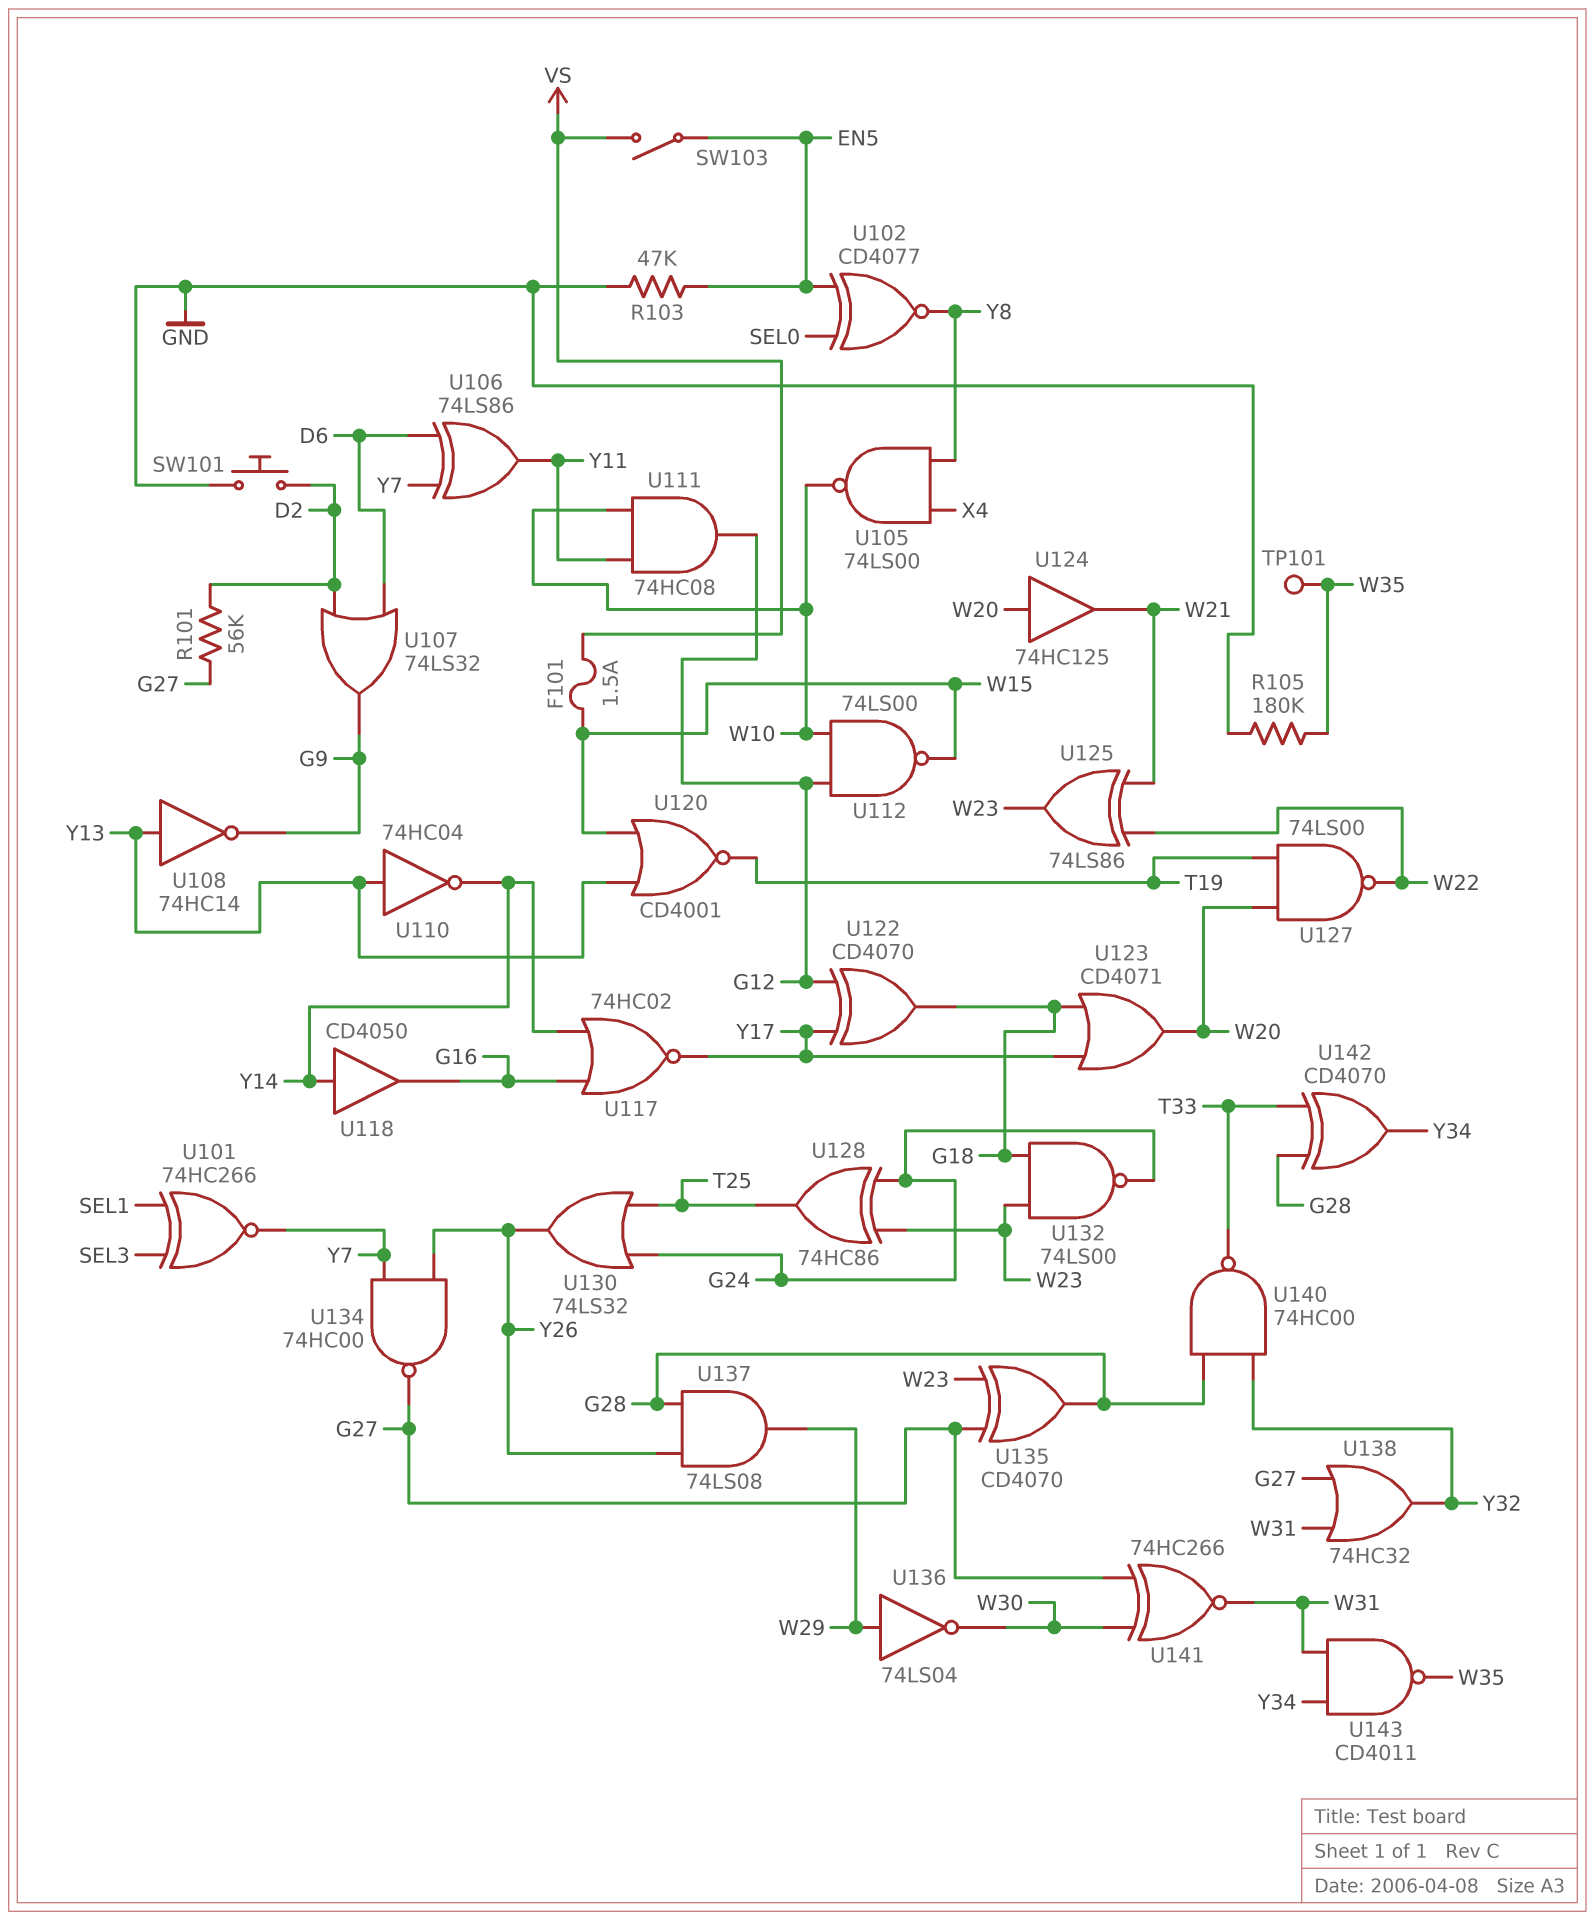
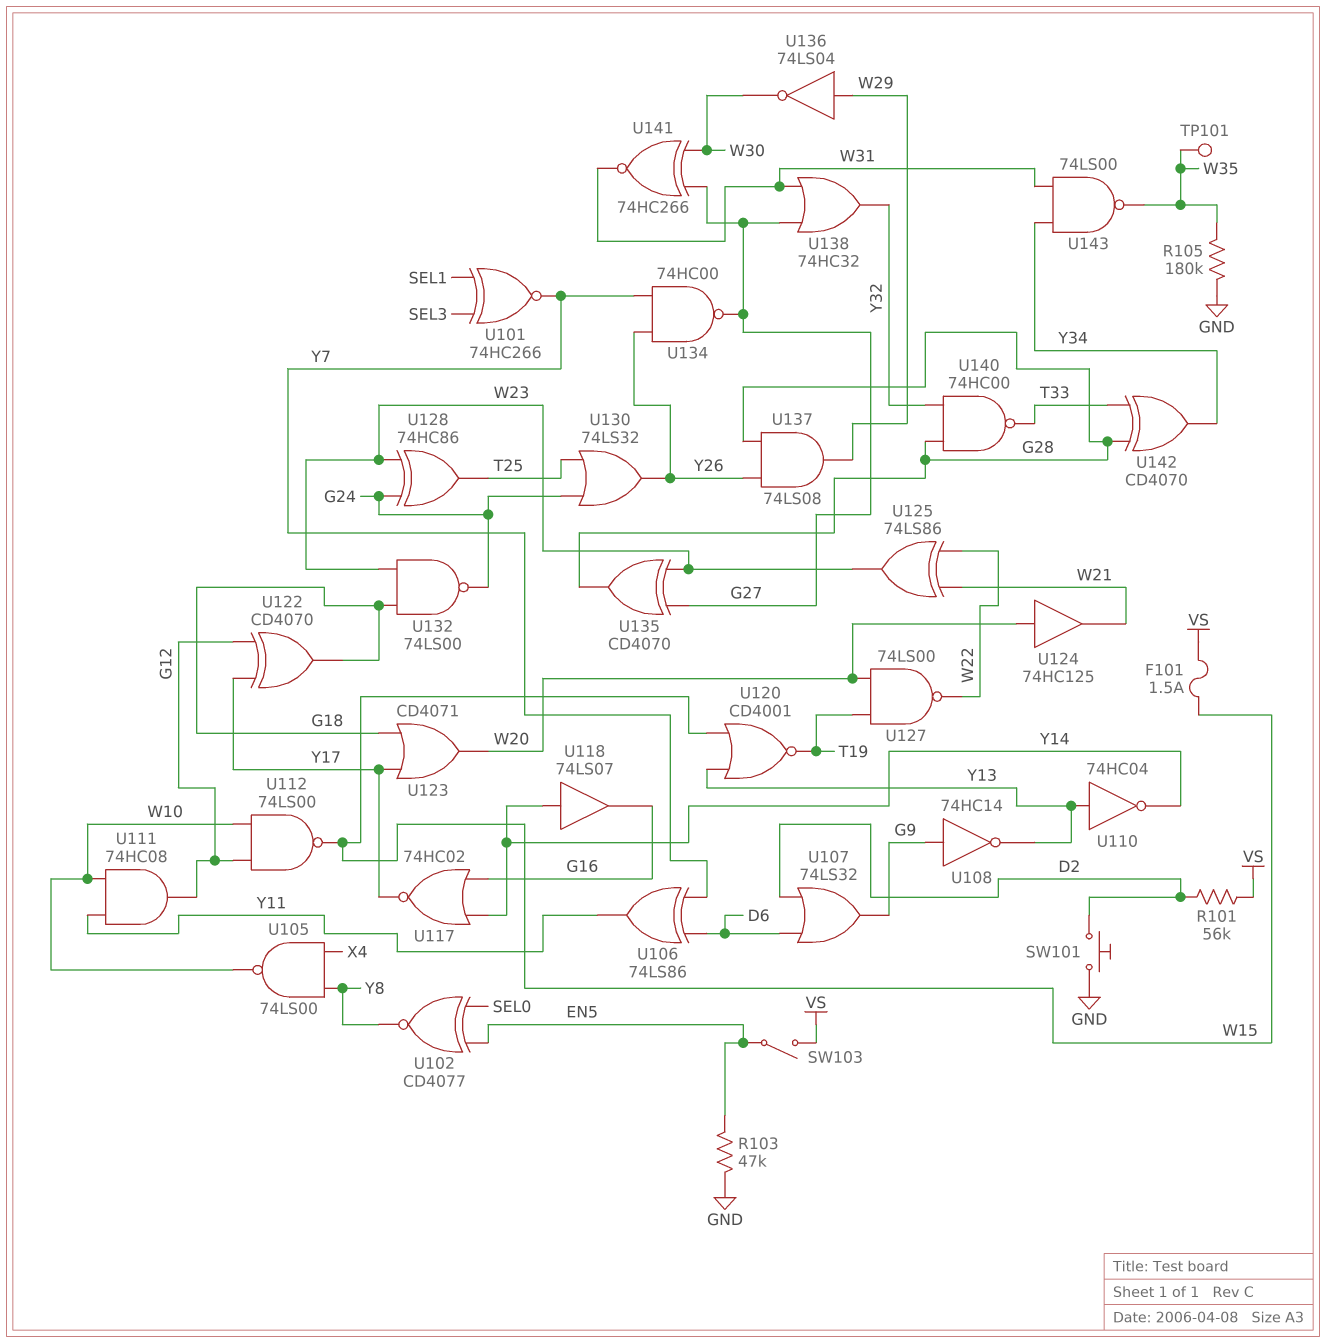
R101: 56k (D2, G27) -> 56k (D2, VS)
U108: NOT 74HC14 (in Y13, out G9) -> NOT 74HC14 (in G9, out Y13)
U118: buffer CD4050 (in Y14, out G16) -> buffer 74LS07 (in Y14, out G16)
U143: NAND CD4011 (in W31, in Y34, out W35) -> NAND 74LS00 (in W31, in Y34, out W35)

